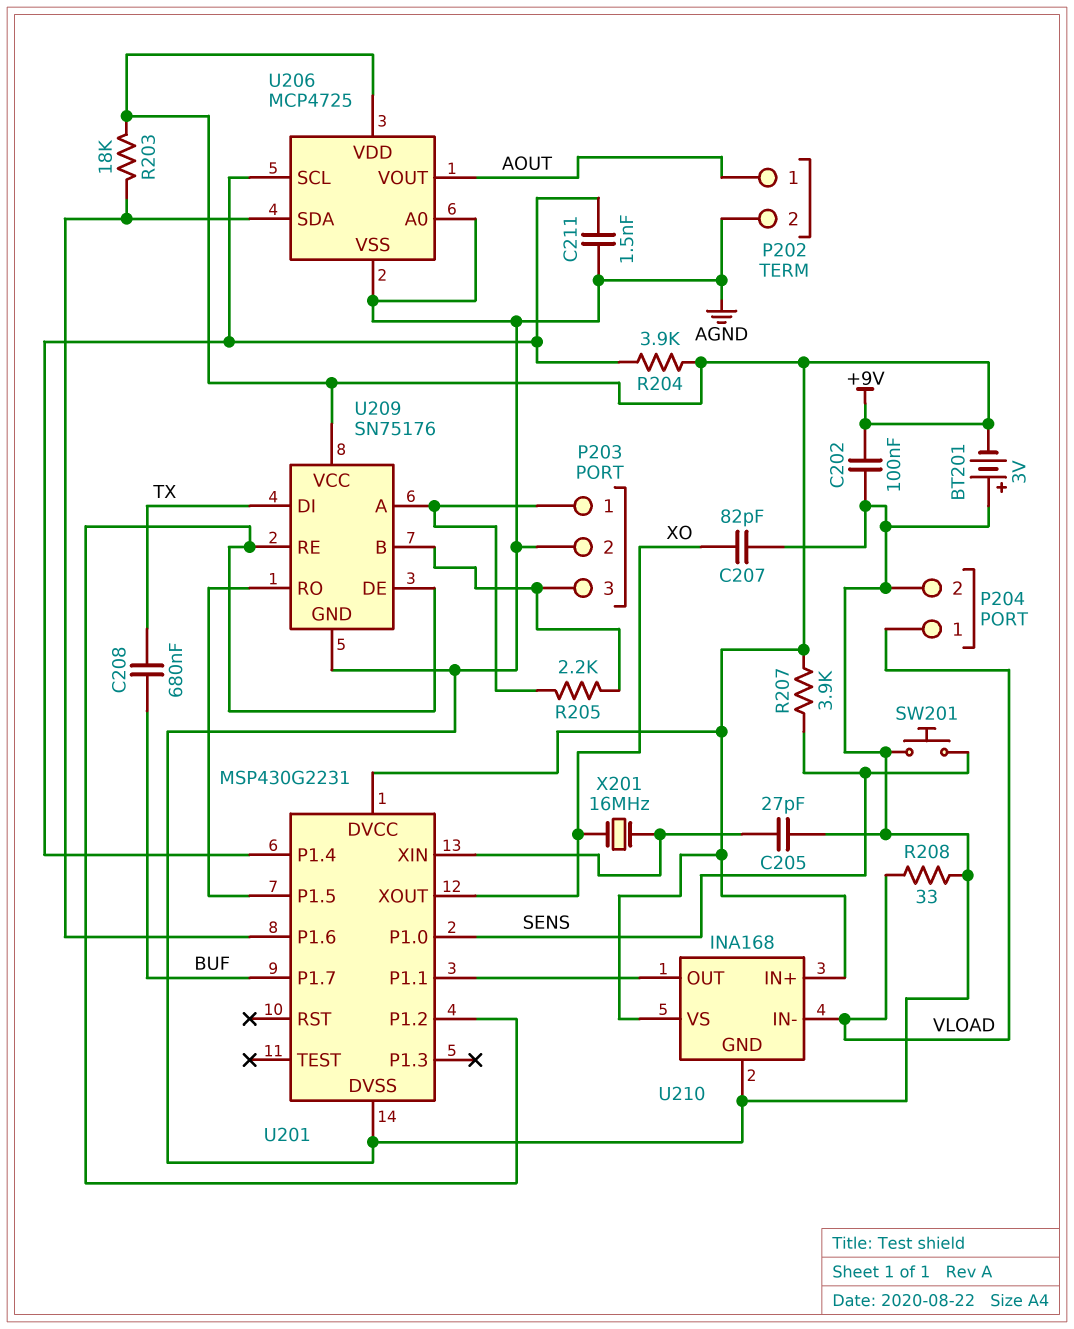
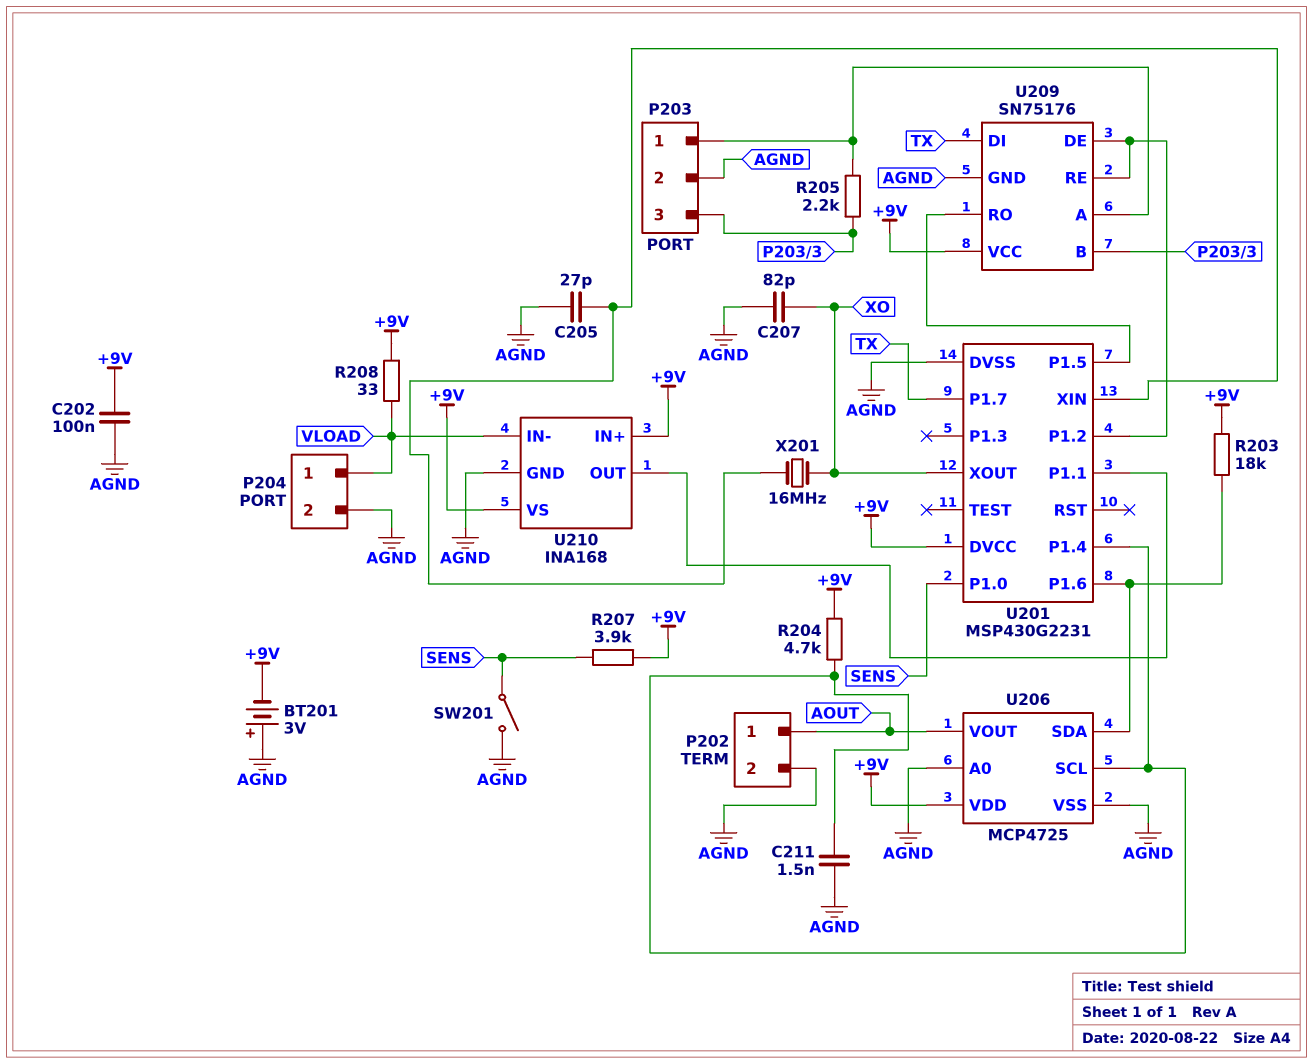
C208: 680nF (BUF, TX) -> none
R204: 3.9k (+9V, U201/P1.4) -> 4.7k (+9V, U201/P1.4)
R208: 33 (AGND, VLOAD) -> 33 (+9V, VLOAD)
SW201: button (AGND, SENS) -> switch (AGND, SENS)
U201 pin P1.7: BUF -> TX

